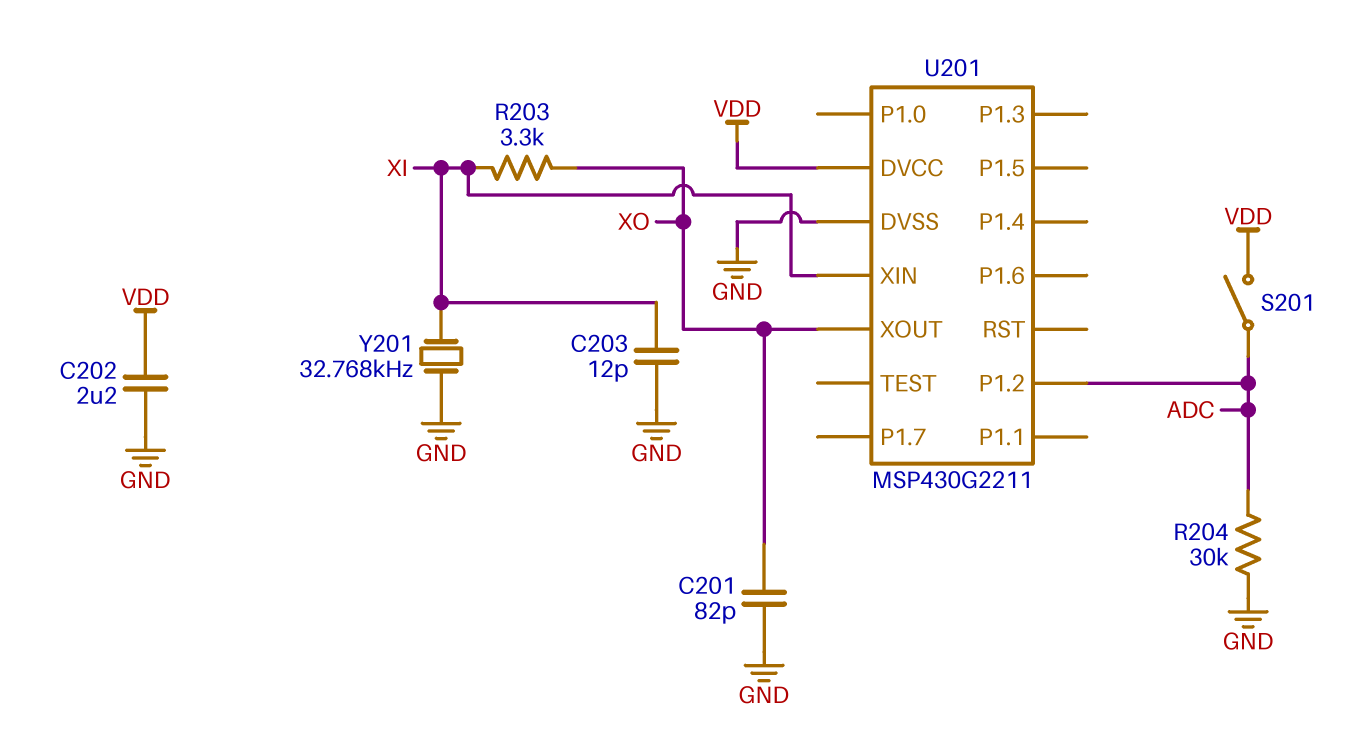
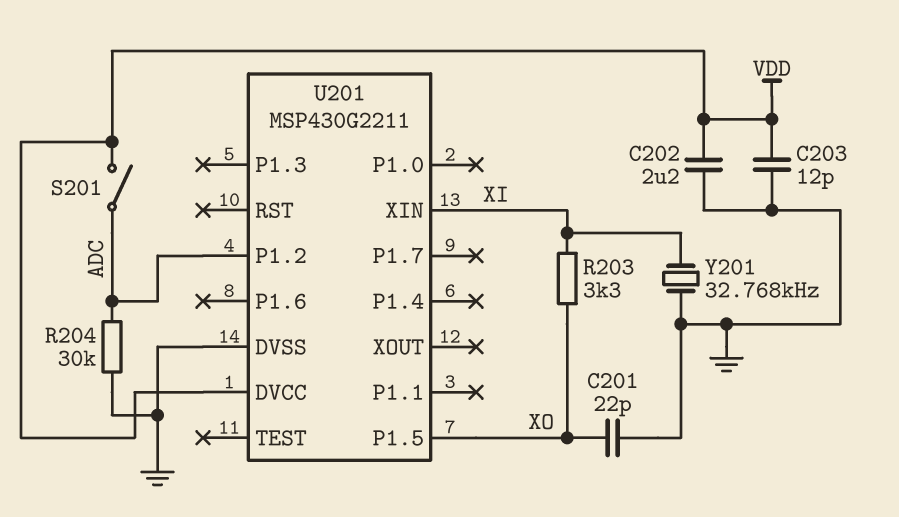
C201: 82pF (GND, XO) -> 22pF (GND, XO)
C203: 12pF (GND, XI) -> 12pF (GND, VDD)
U201 pin P1.5: none -> XO
U201 pin XOUT: XO -> none

